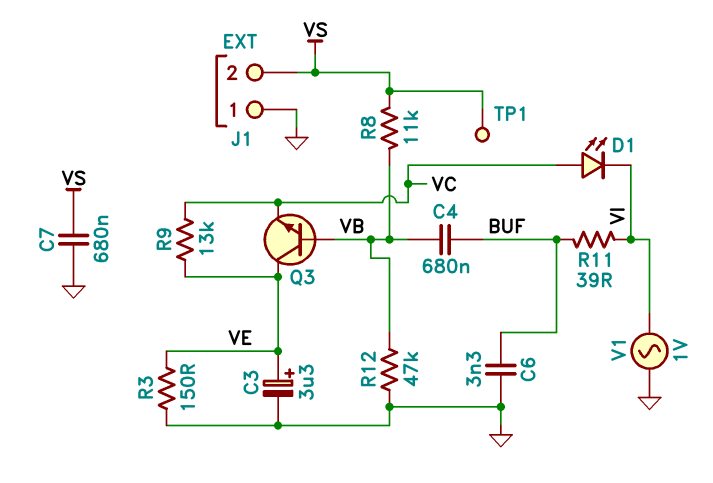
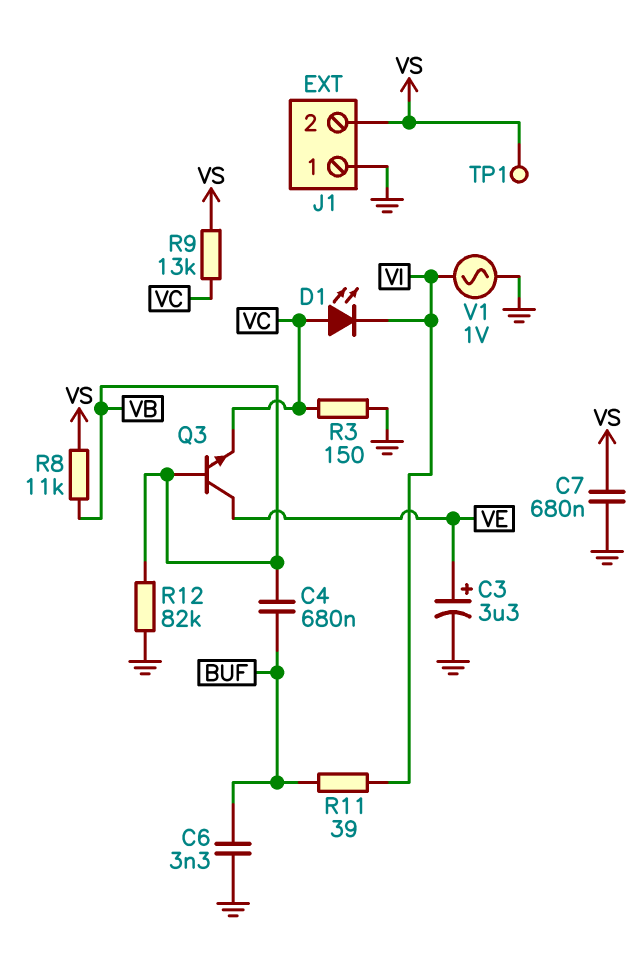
R3: 150 (GND, VE) -> 150 (GND, VC)
R9: 13k (VC, VE) -> 13k (VC, VS)
R12: 47k (GND, VB) -> 82k (GND, VB)

